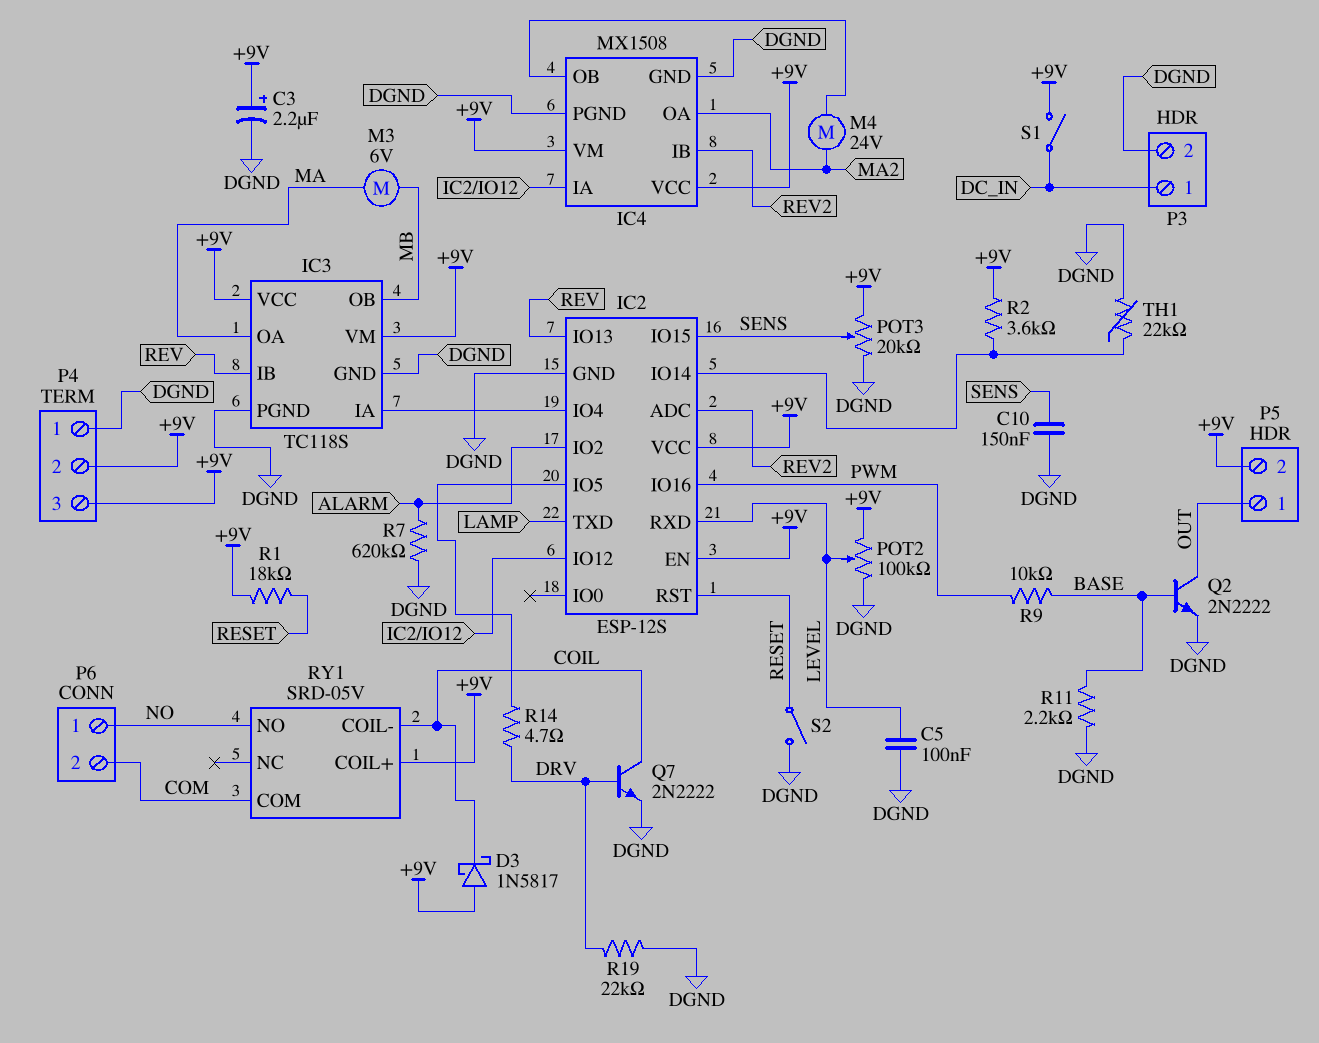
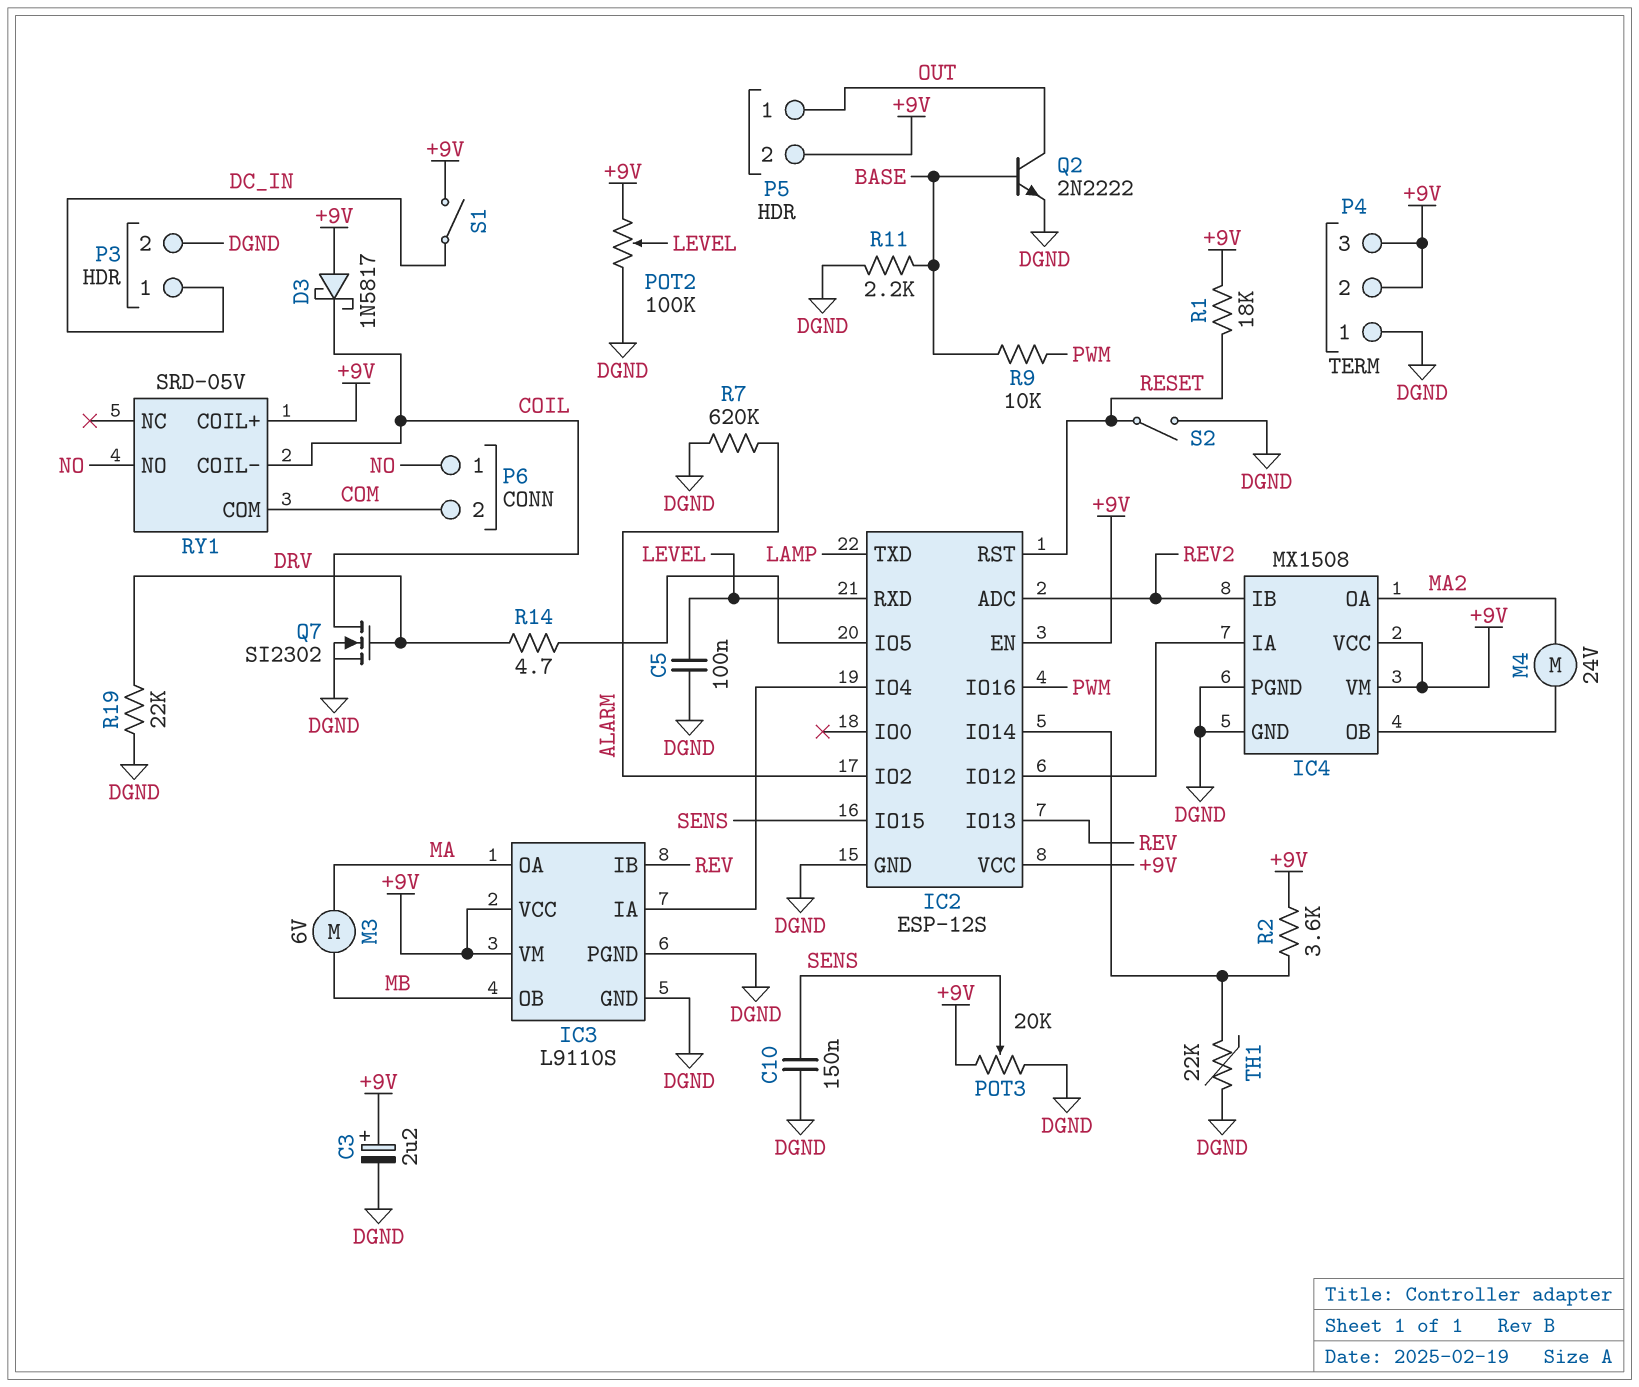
IC3: TC118S -> L9110S
Q7: NPN 2N2222 (B DRV, C COIL, E DGND) -> NMOS SI2302 (G DRV, D COIL, S DGND)

